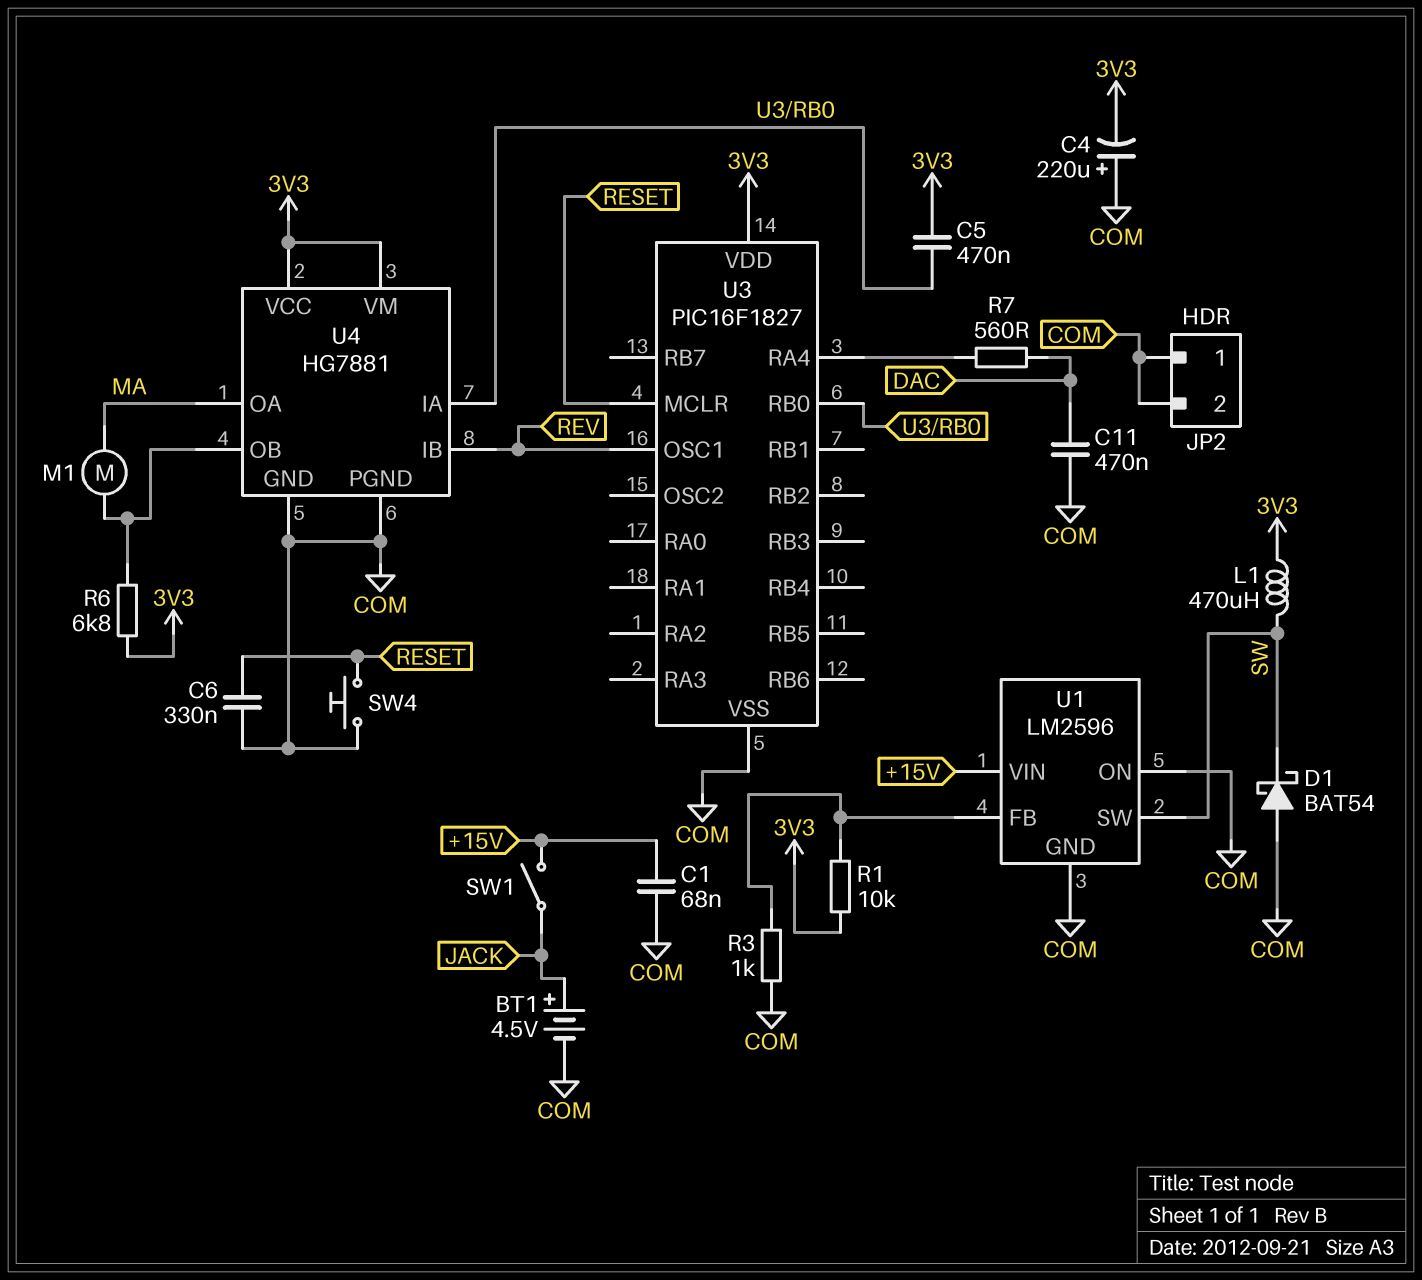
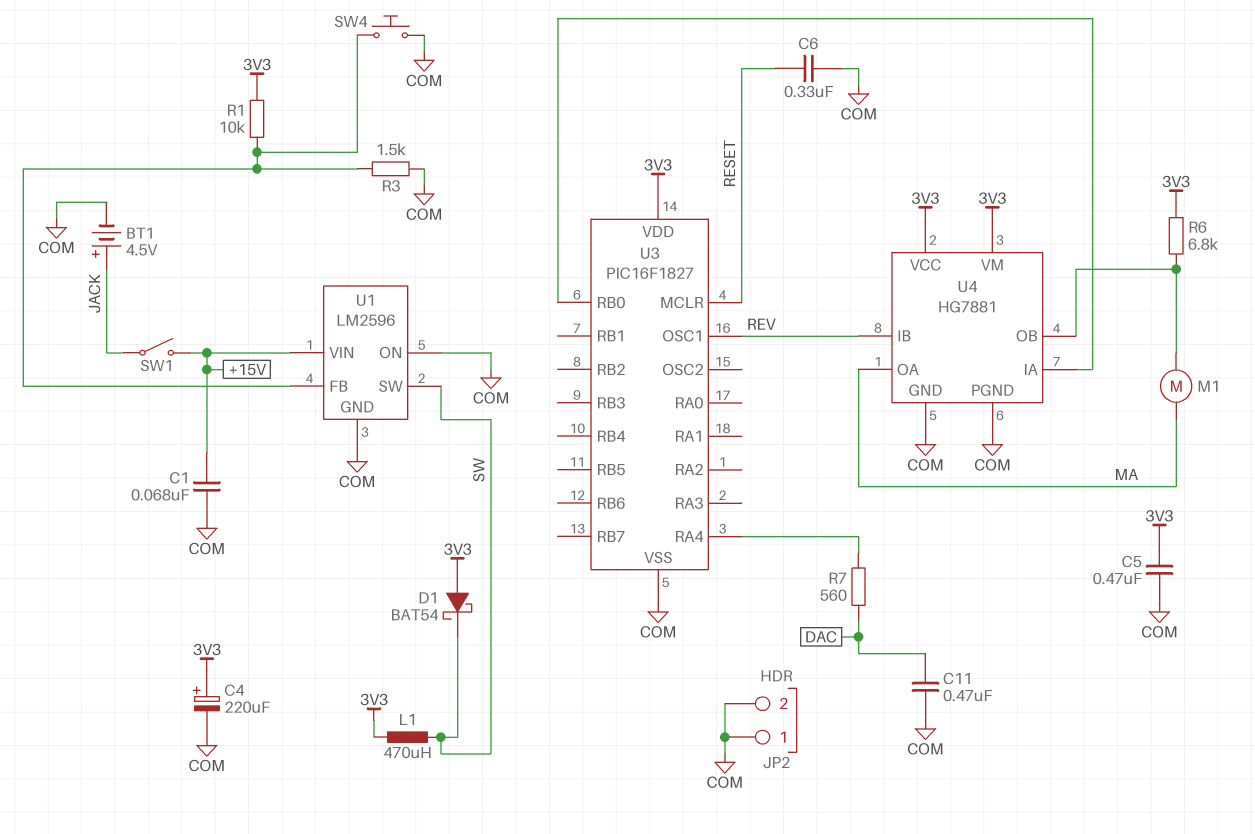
C4: 220uF (plus COM, minus 3V3) -> 220uF (plus 3V3, minus COM)
C5: 470nF (3V3, U3/RB0) -> 470nF (3V3, COM)
D1: schottky BAT54 (A COM, K SW) -> schottky BAT54 (A 3V3, K SW)
R3: 1k (COM, U1/FB) -> 1.5k (COM, U1/FB)
SW4: button (COM, RESET) -> button (COM, U1/FB)

